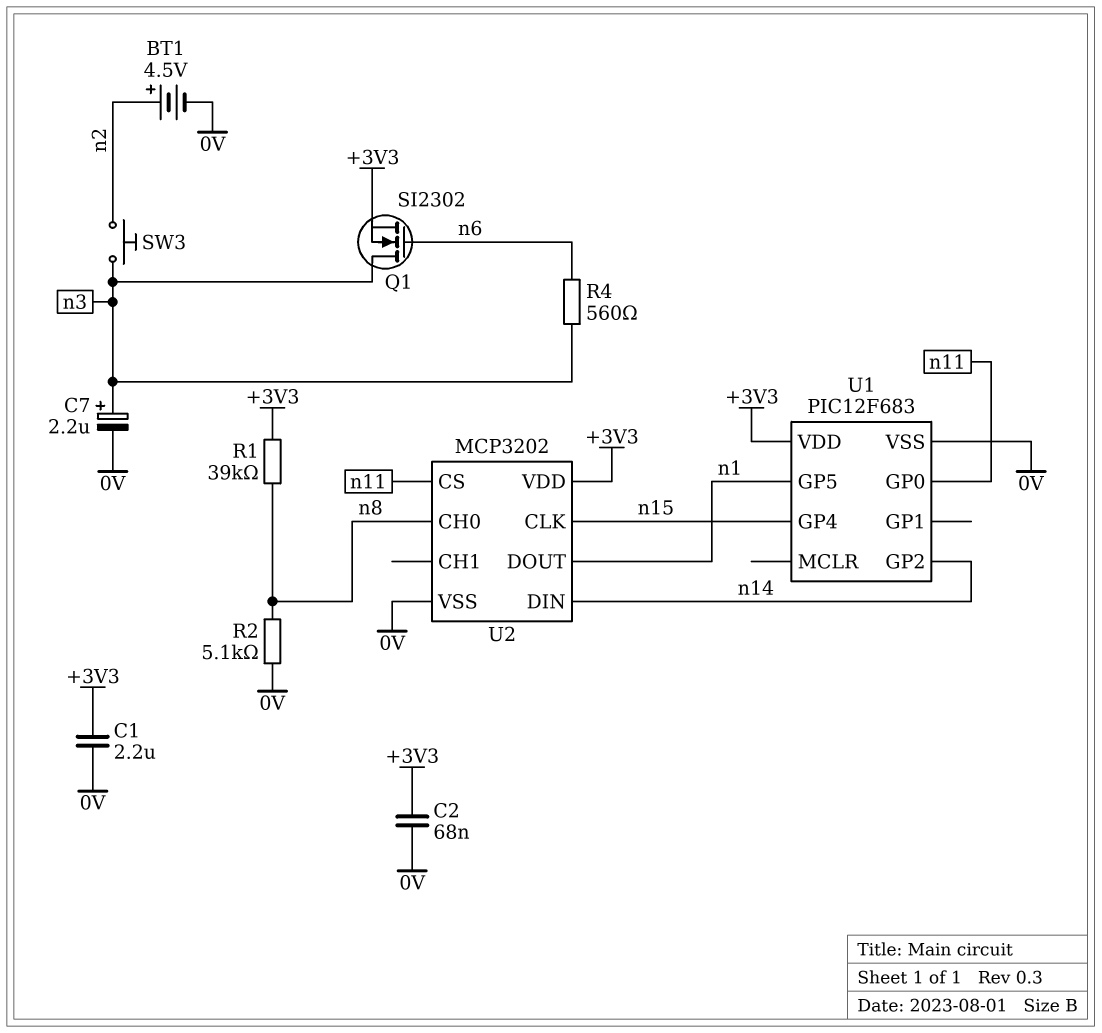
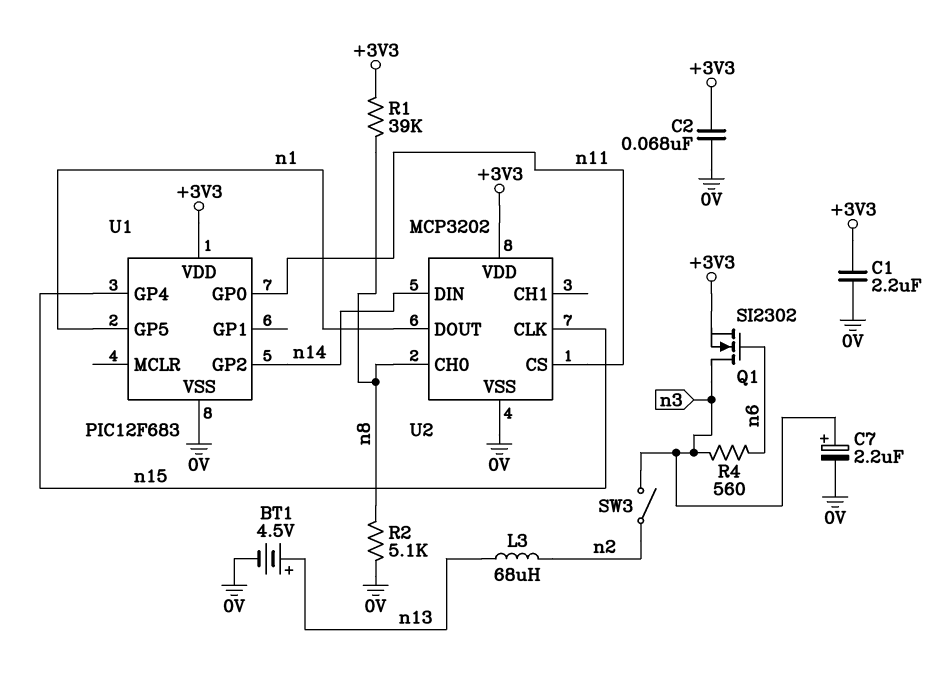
BT1: 4.5V (plus n2, minus 0V) -> 4.5V (plus n13, minus 0V)
L3: none -> 68uH (n2, n13)
SW3: button (n2, n3) -> switch (n2, n3)

